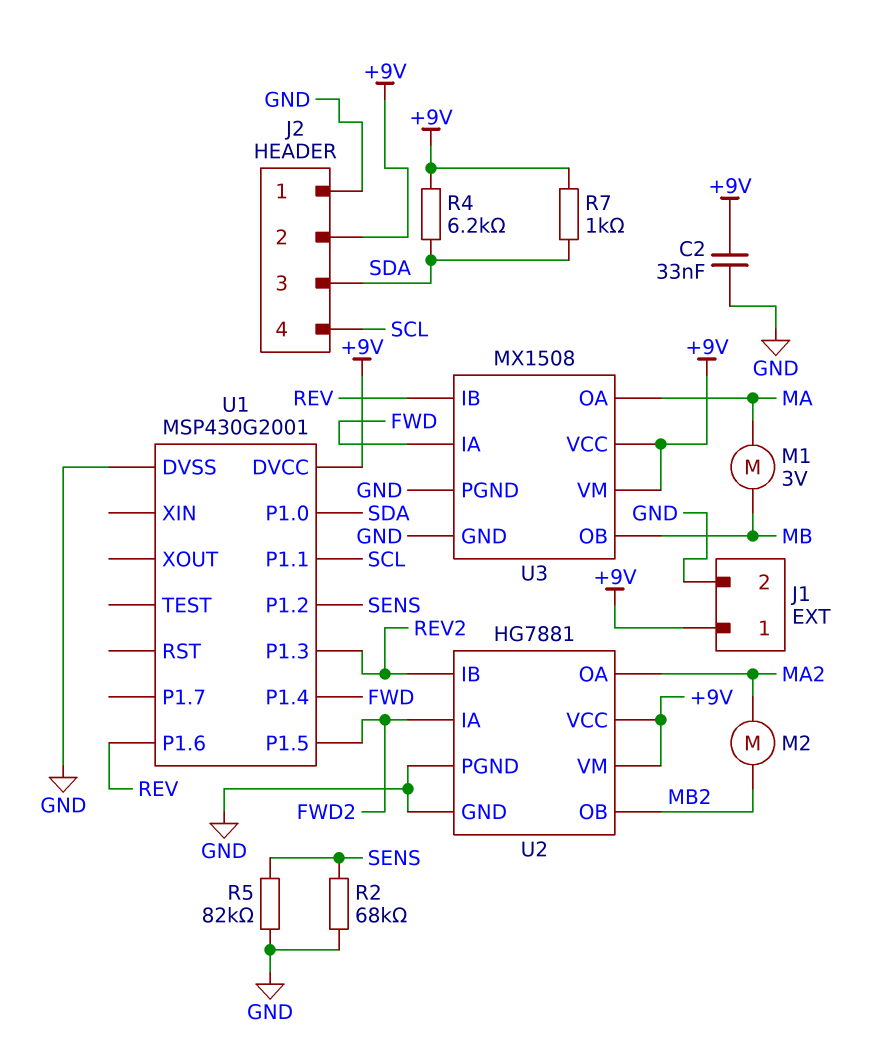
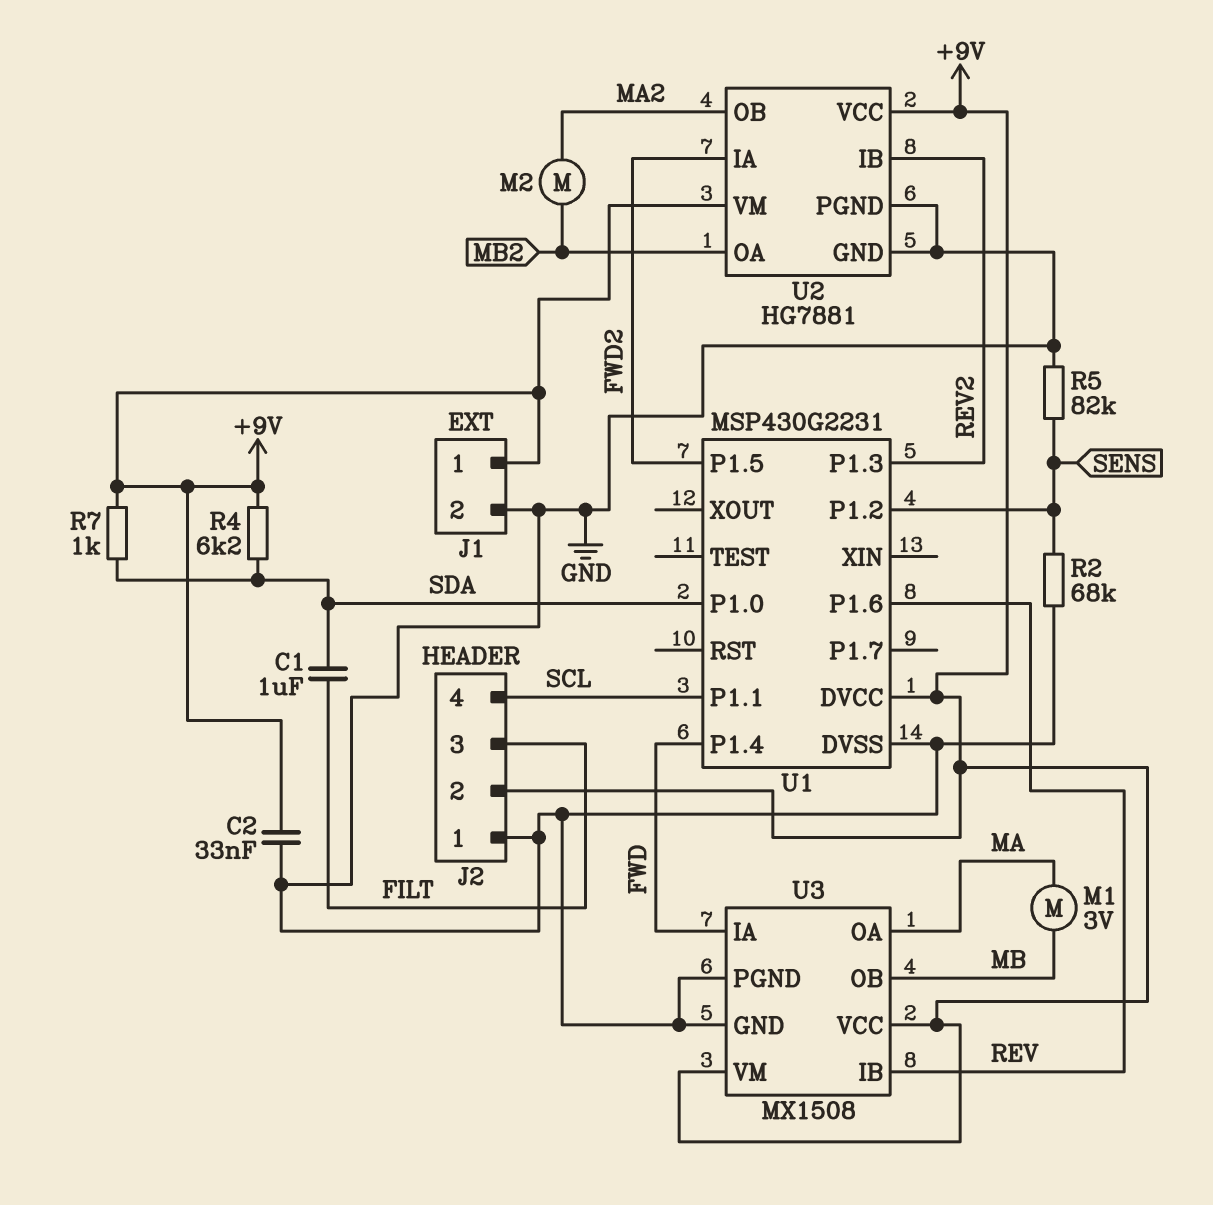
C1: none -> 1uF (FILT, SDA)
J2 pin 3: SDA -> FILT
U1: MSP430G2001 -> MSP430G2231
U2 pin OA: MA2 -> MB2
U2 pin OB: MB2 -> MA2

